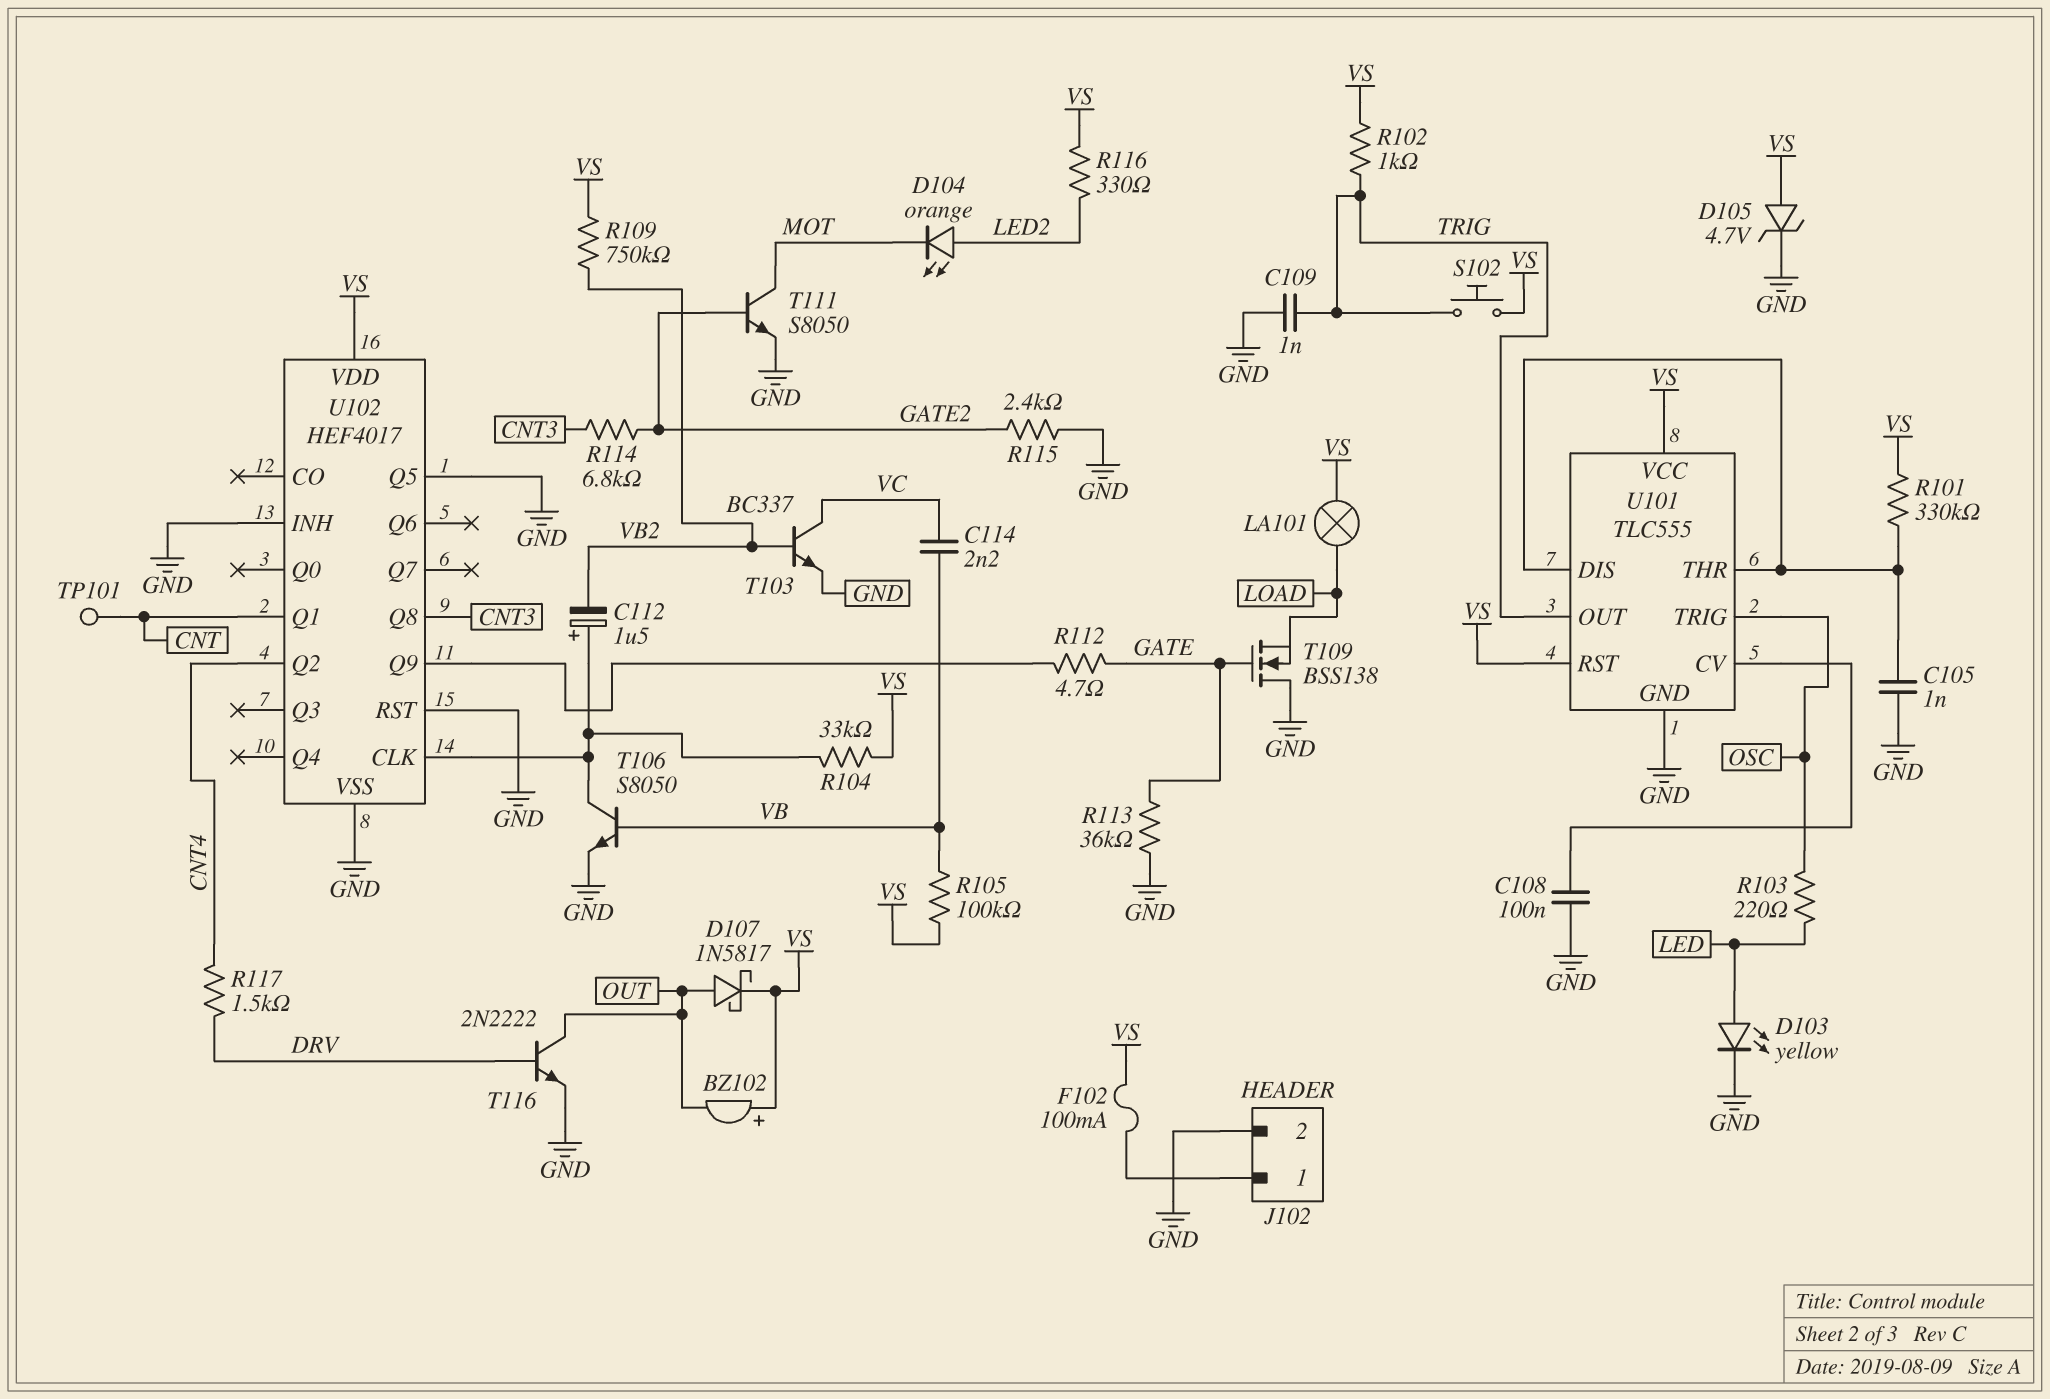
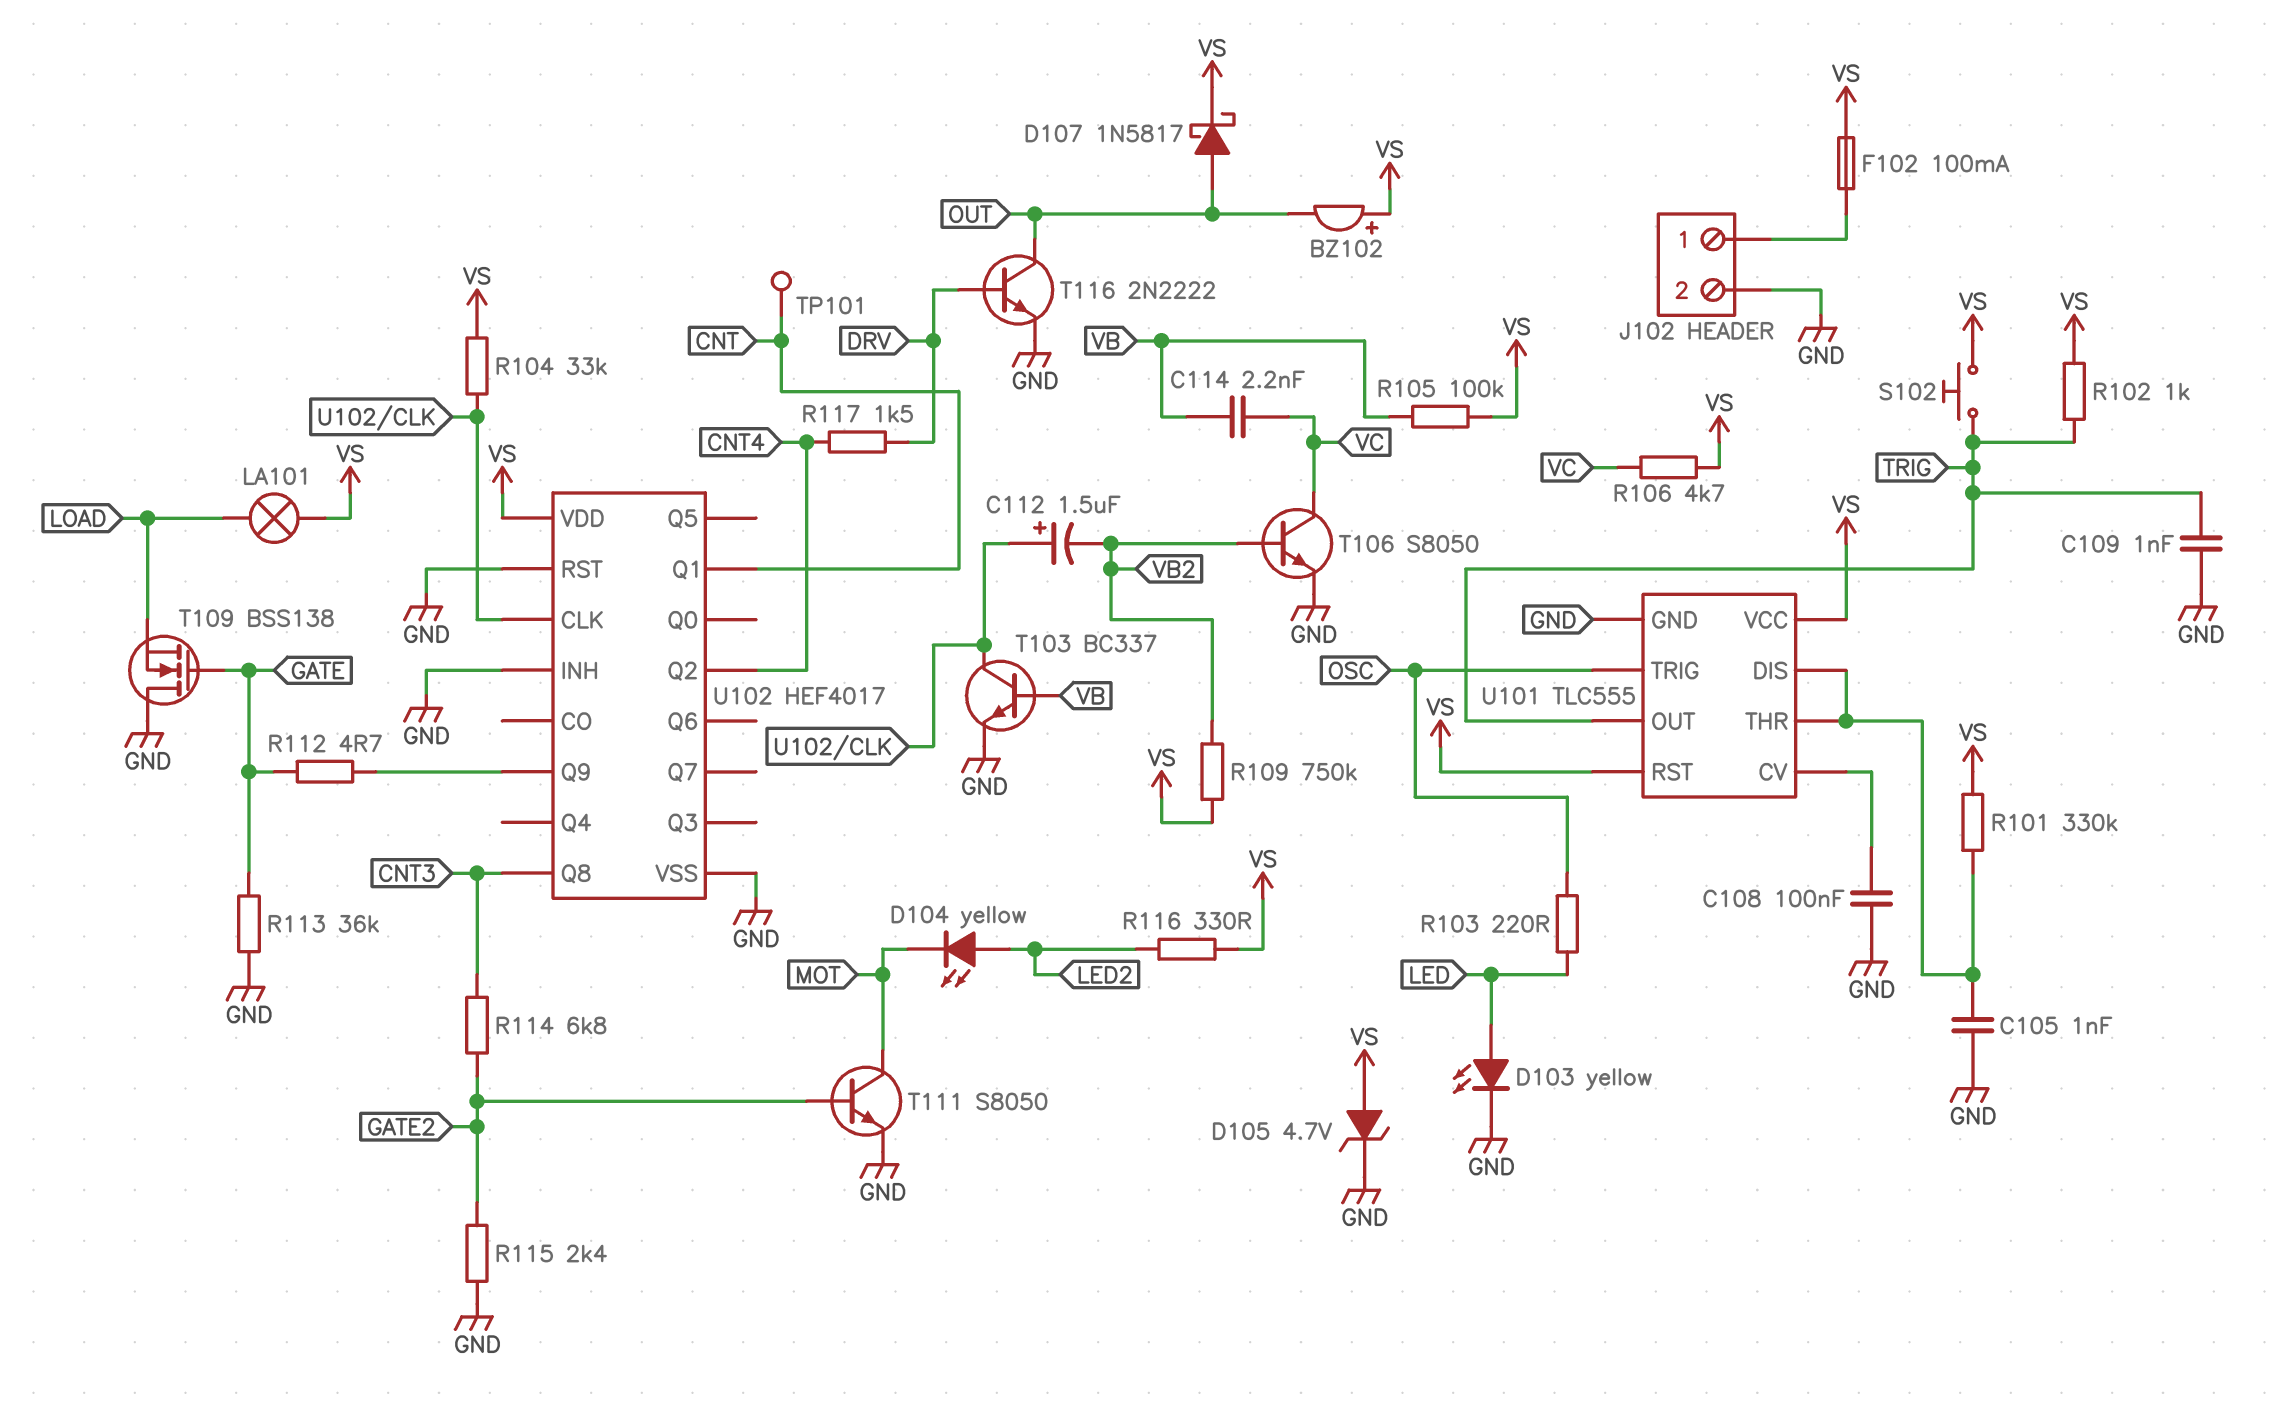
D104: LED orange (A LED2, K MOT) -> LED yellow (A LED2, K MOT)
R106: none -> 4.7k (VC, VS)
T103: NPN BC337 (B VB2, C VC, E GND) -> NPN BC337 (B VB, C U102/CLK, E GND)
T106: NPN S8050 (B VB, C U102/CLK, E GND) -> NPN S8050 (B VB2, C VC, E GND)
U102 pin Q5: GND -> none

